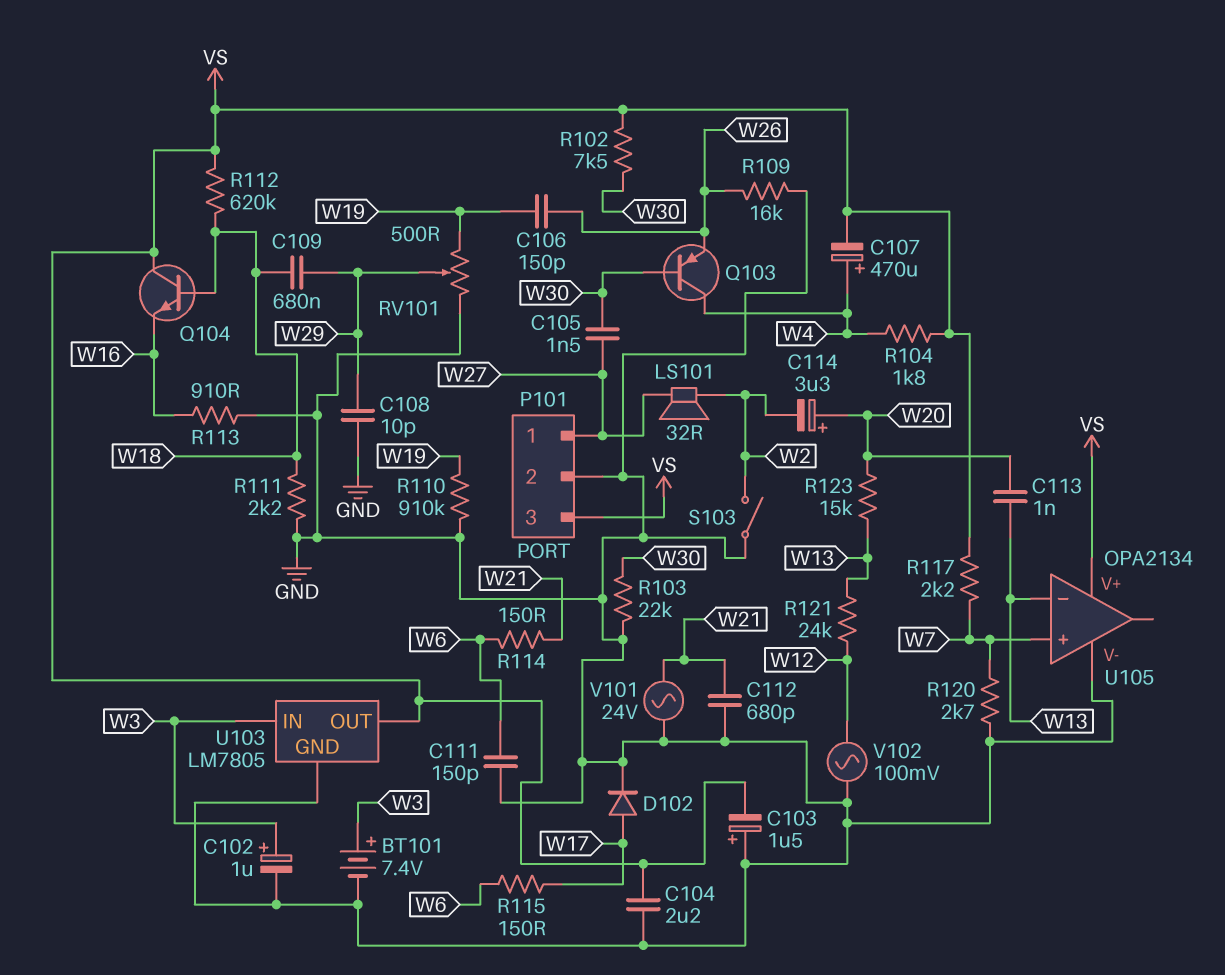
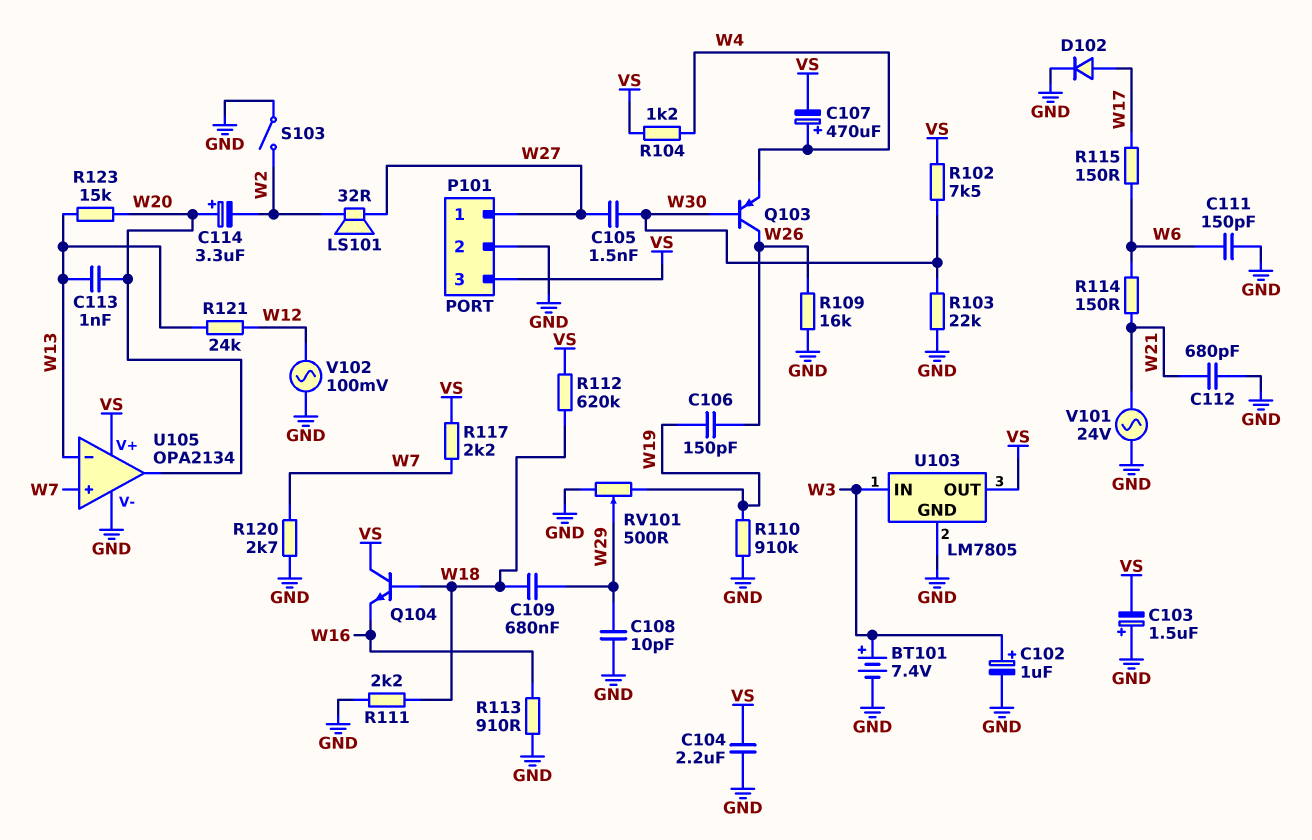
Q103: PNP (B W30, C W4, E W26) -> PNP (B W30, C W26, E W4)
R104: 1.8k (VS, W4) -> 1.2k (VS, W4)
U105 pin out: none -> W20

